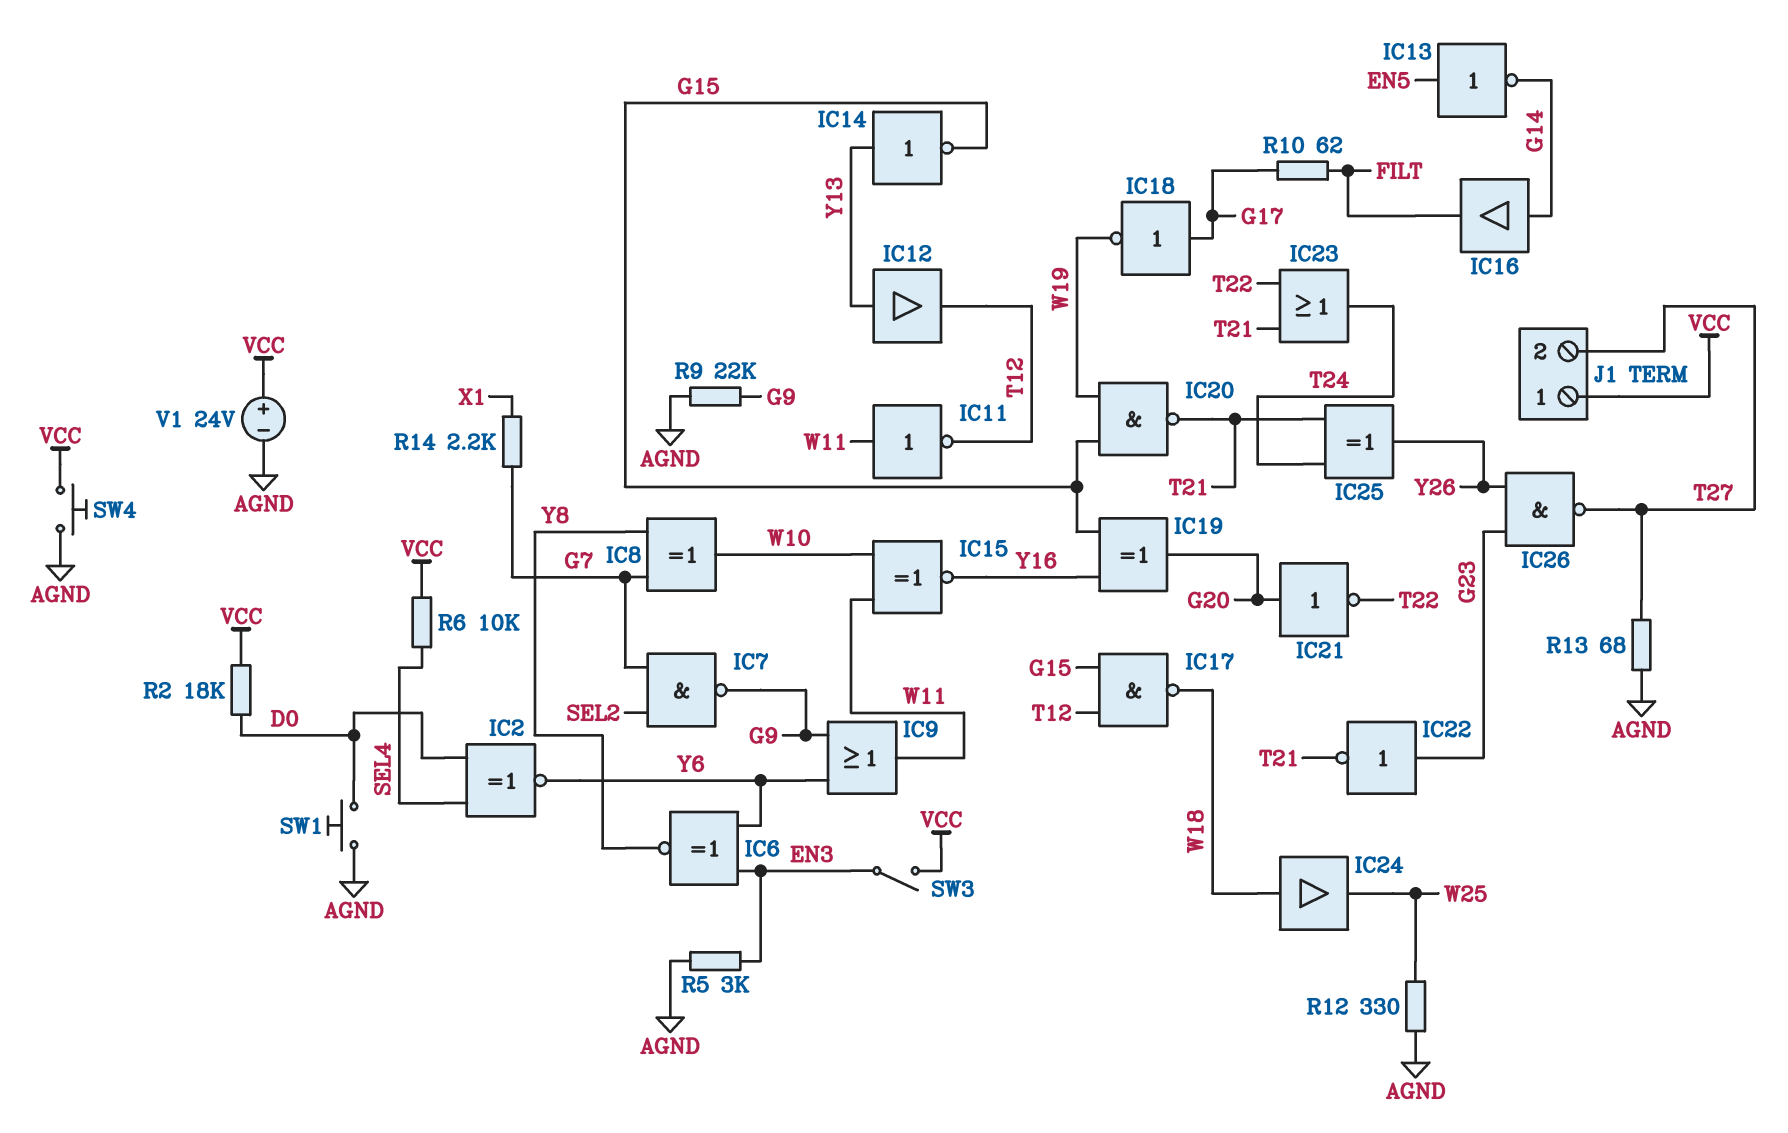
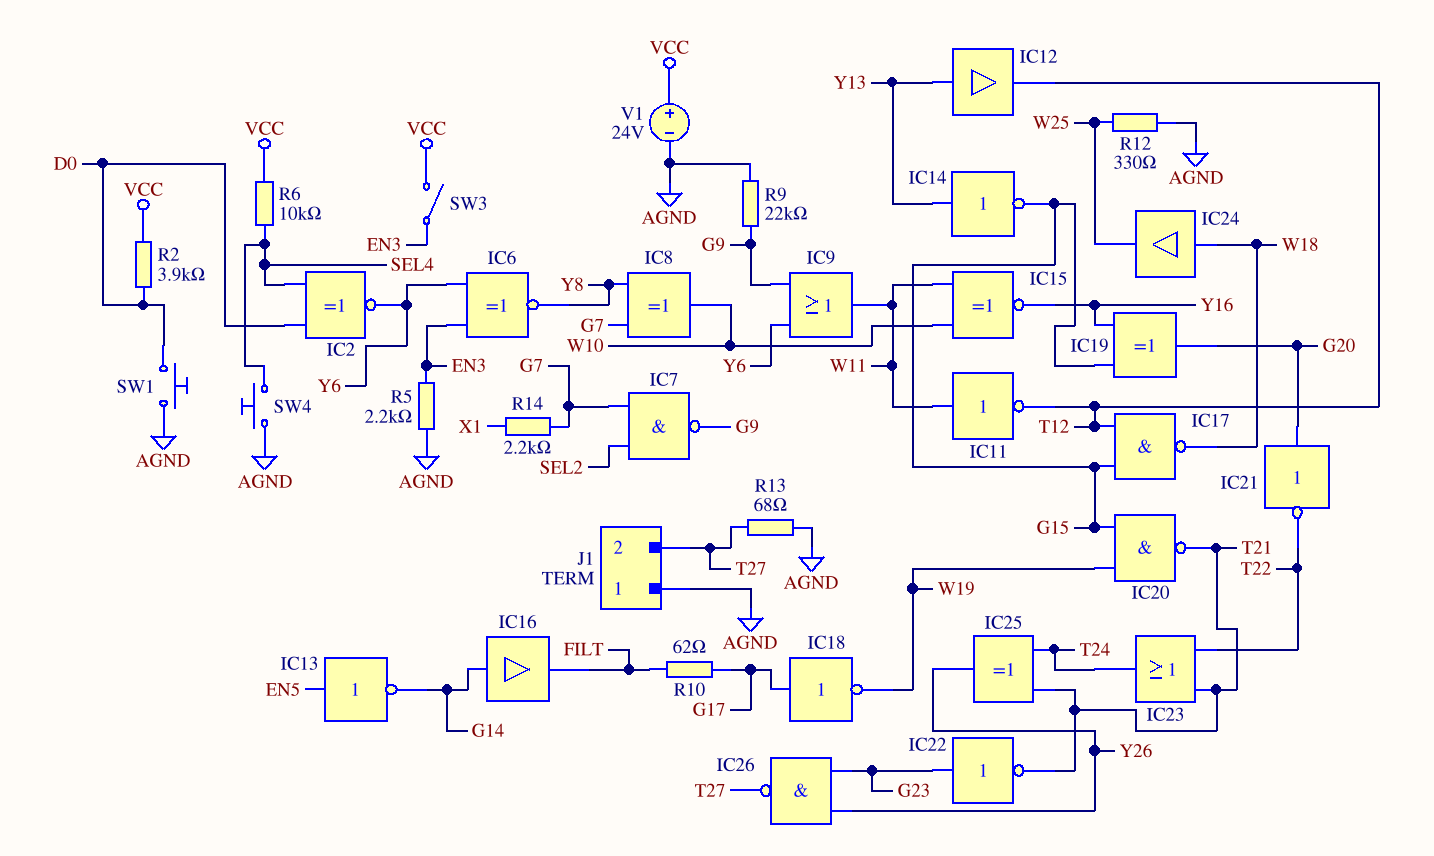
J1 pin 1: VCC -> AGND
R2: 18k (D0, VCC) -> 3.9k (D0, VCC)
R5: 3k (AGND, EN3) -> 2.2k (AGND, EN3)
SW4: button (AGND, VCC) -> button (AGND, SEL4)

